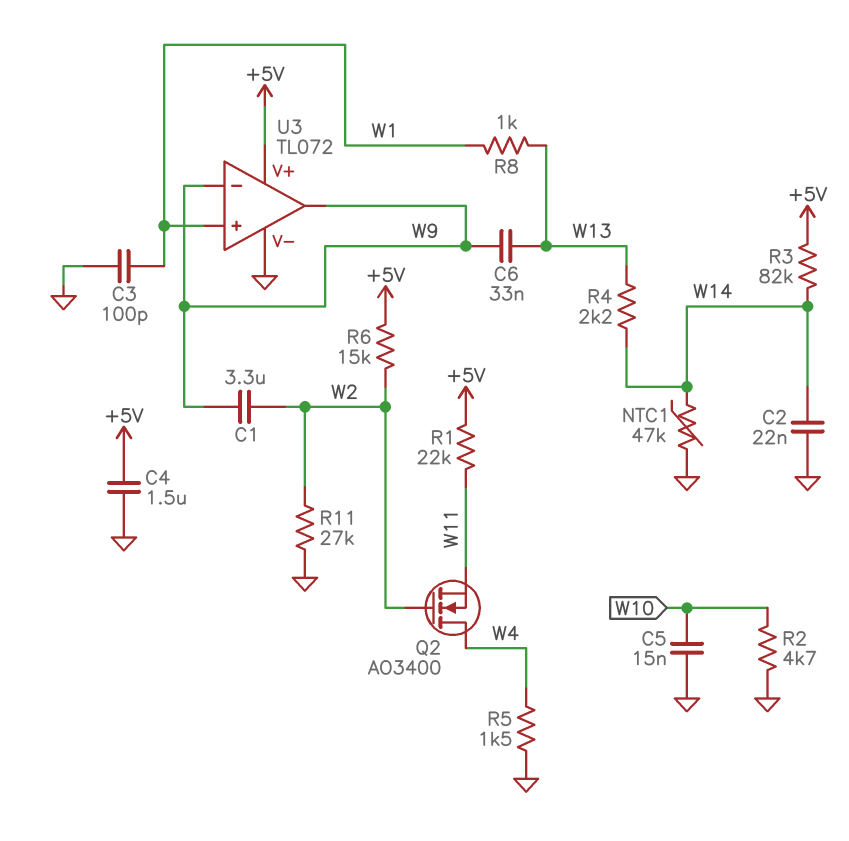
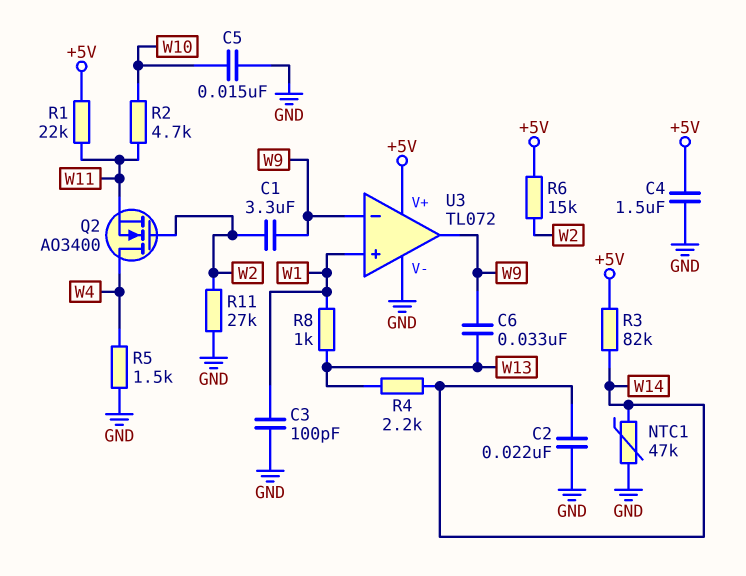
R2: 4.7k (GND, W10) -> 4.7k (W10, W11)

